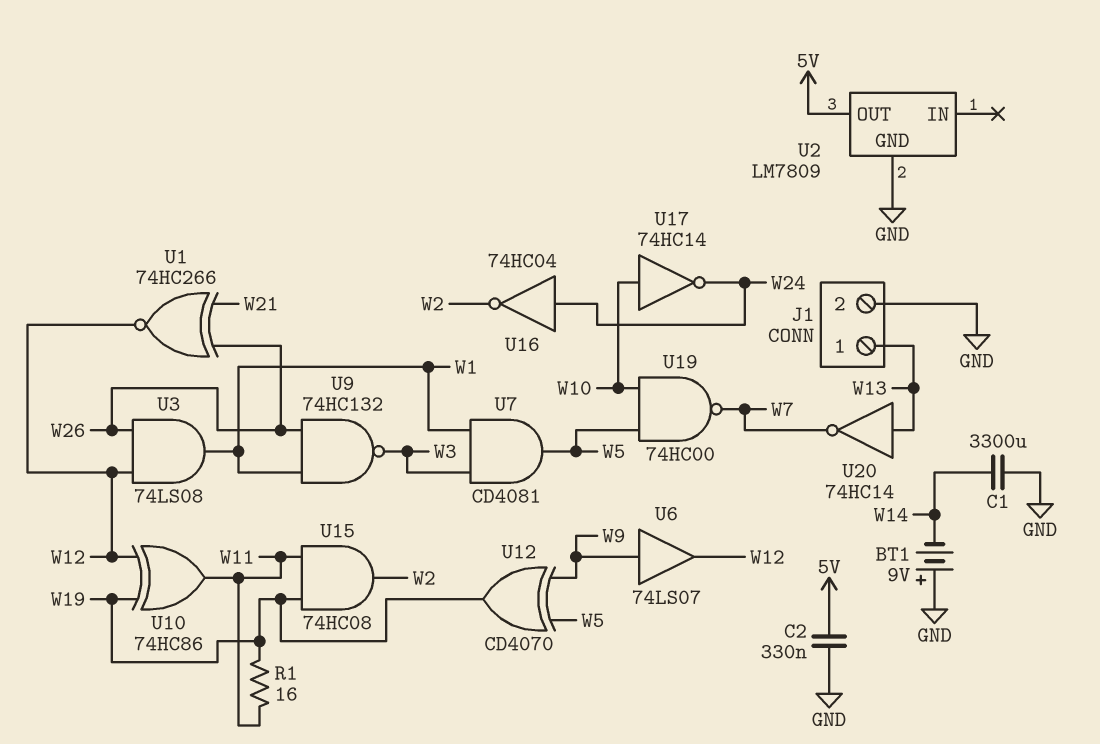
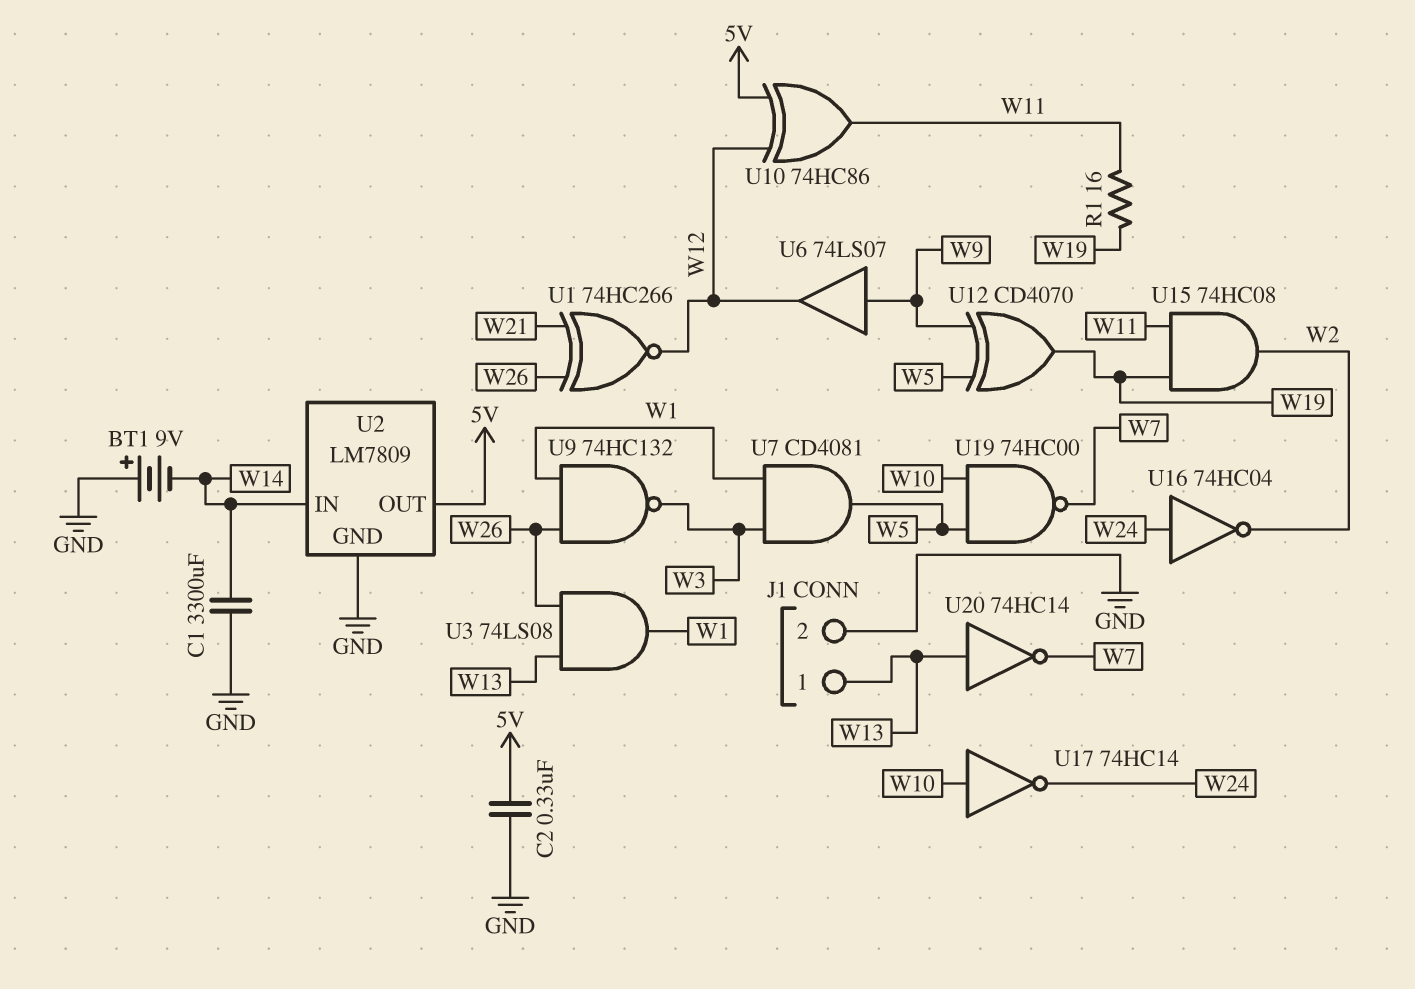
U2 pin IN: none -> W14
U3: AND 74LS08 (in W12, in W26, out W1) -> AND 74LS08 (in W13, in W26, out W1)
U10: XOR 74HC86 (in W12, in W19, out W11) -> XOR 74HC86 (in 5V, in W12, out W11)

